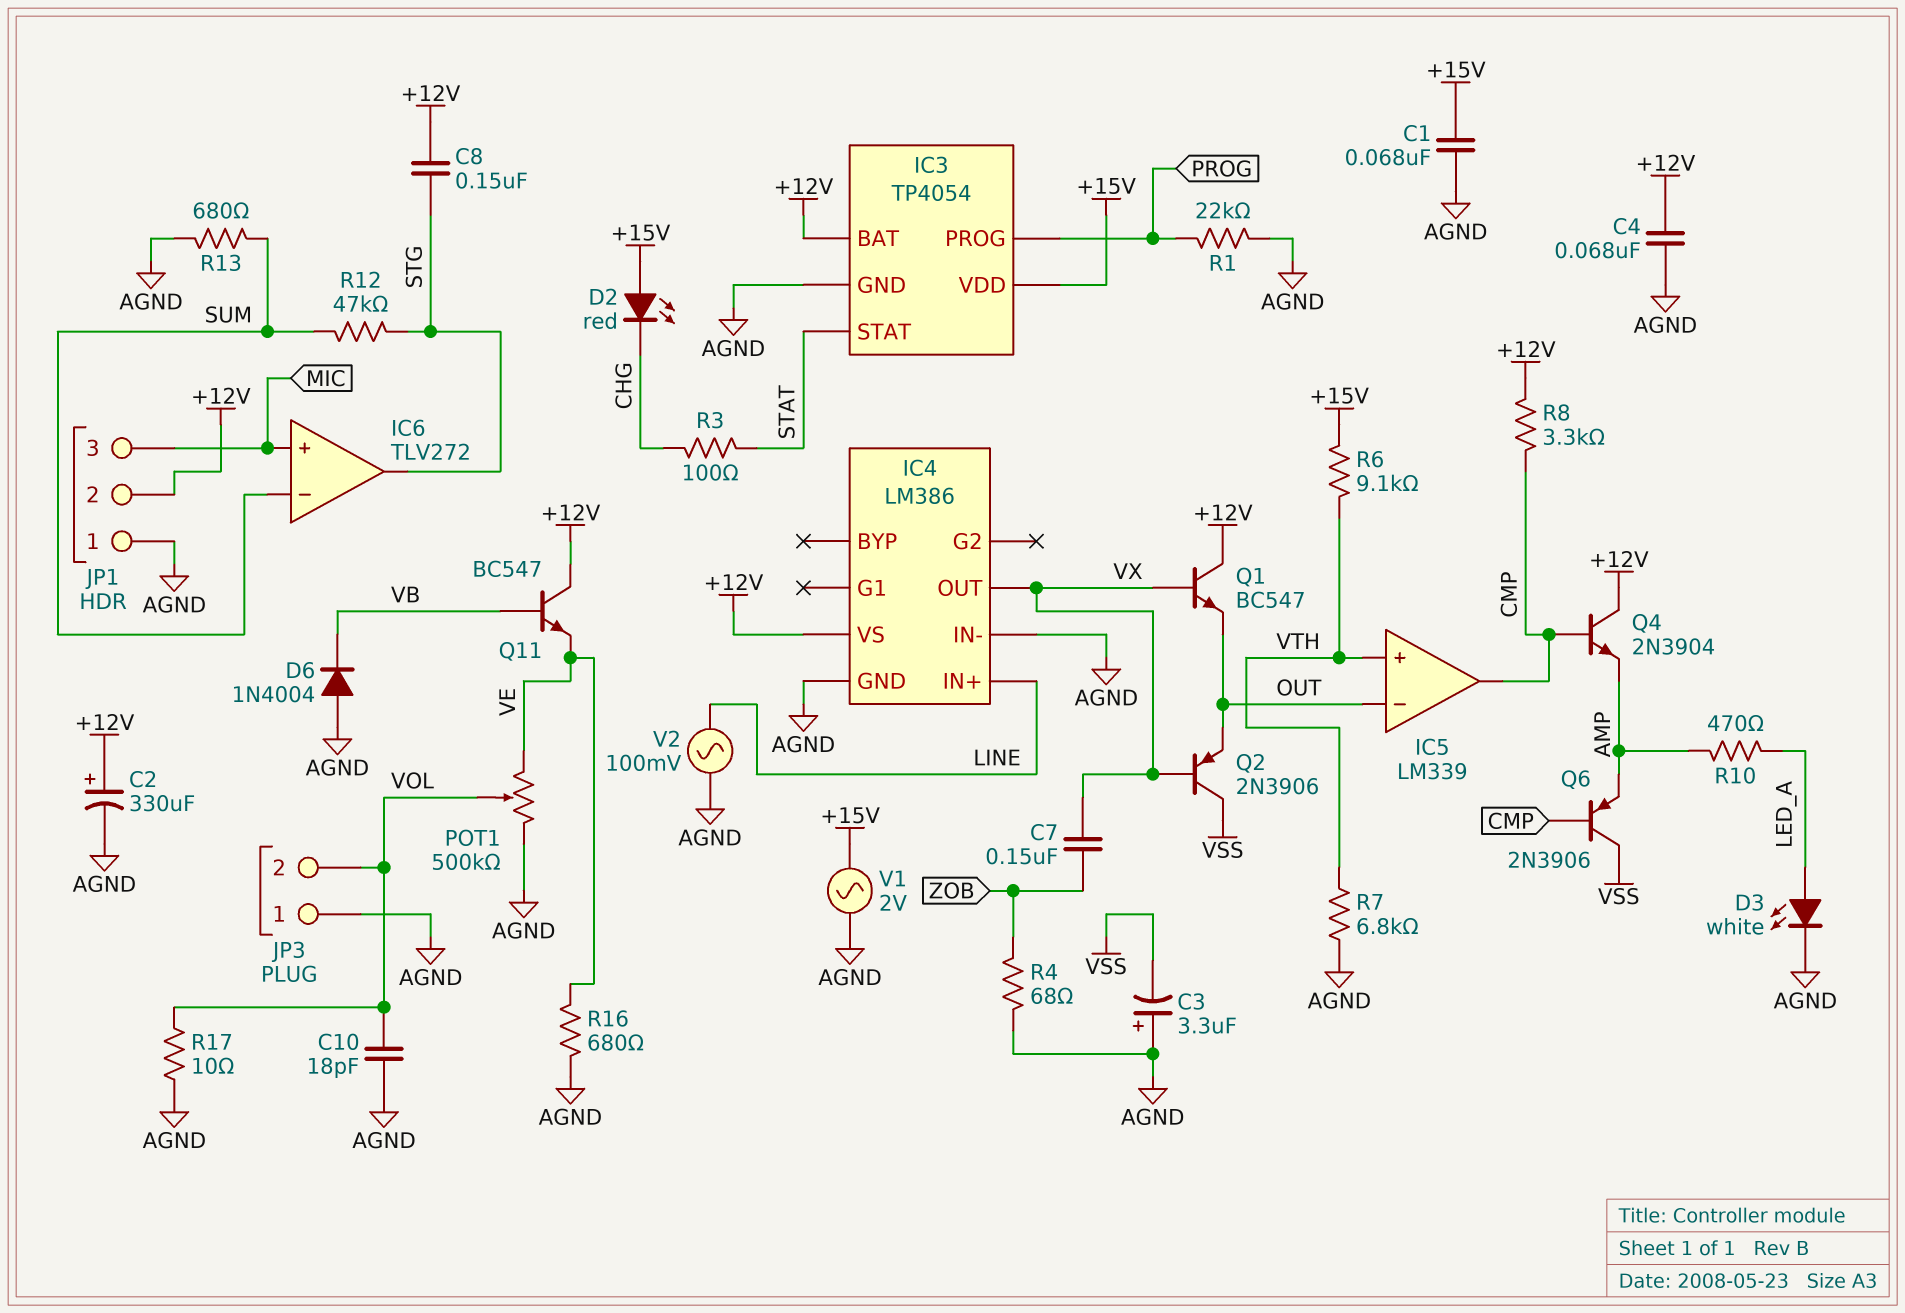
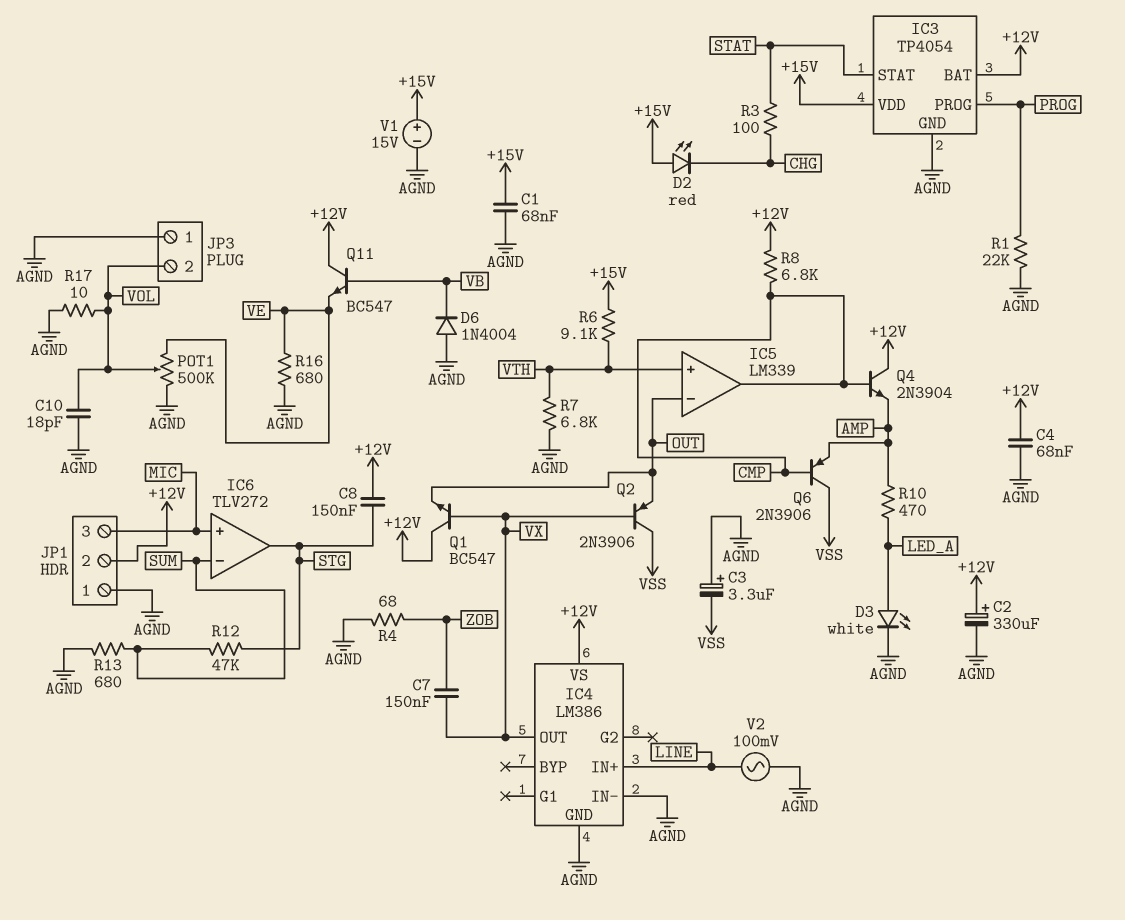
R8: 3.3k (+12V, CMP) -> 6.8k (+12V, CMP)
V1: AC 2V (+15V, AGND) -> 15V (plus +15V, minus AGND)

